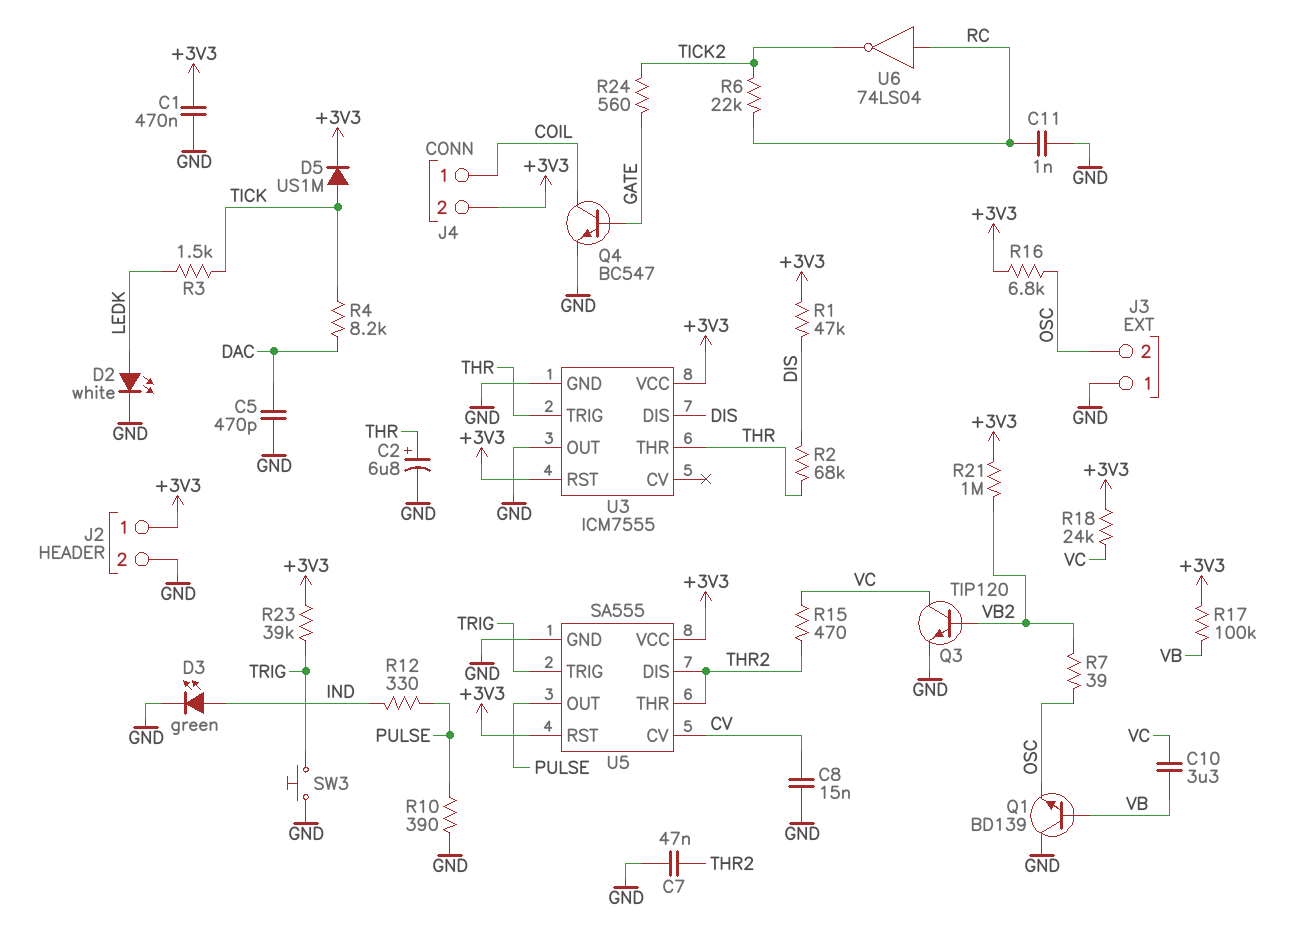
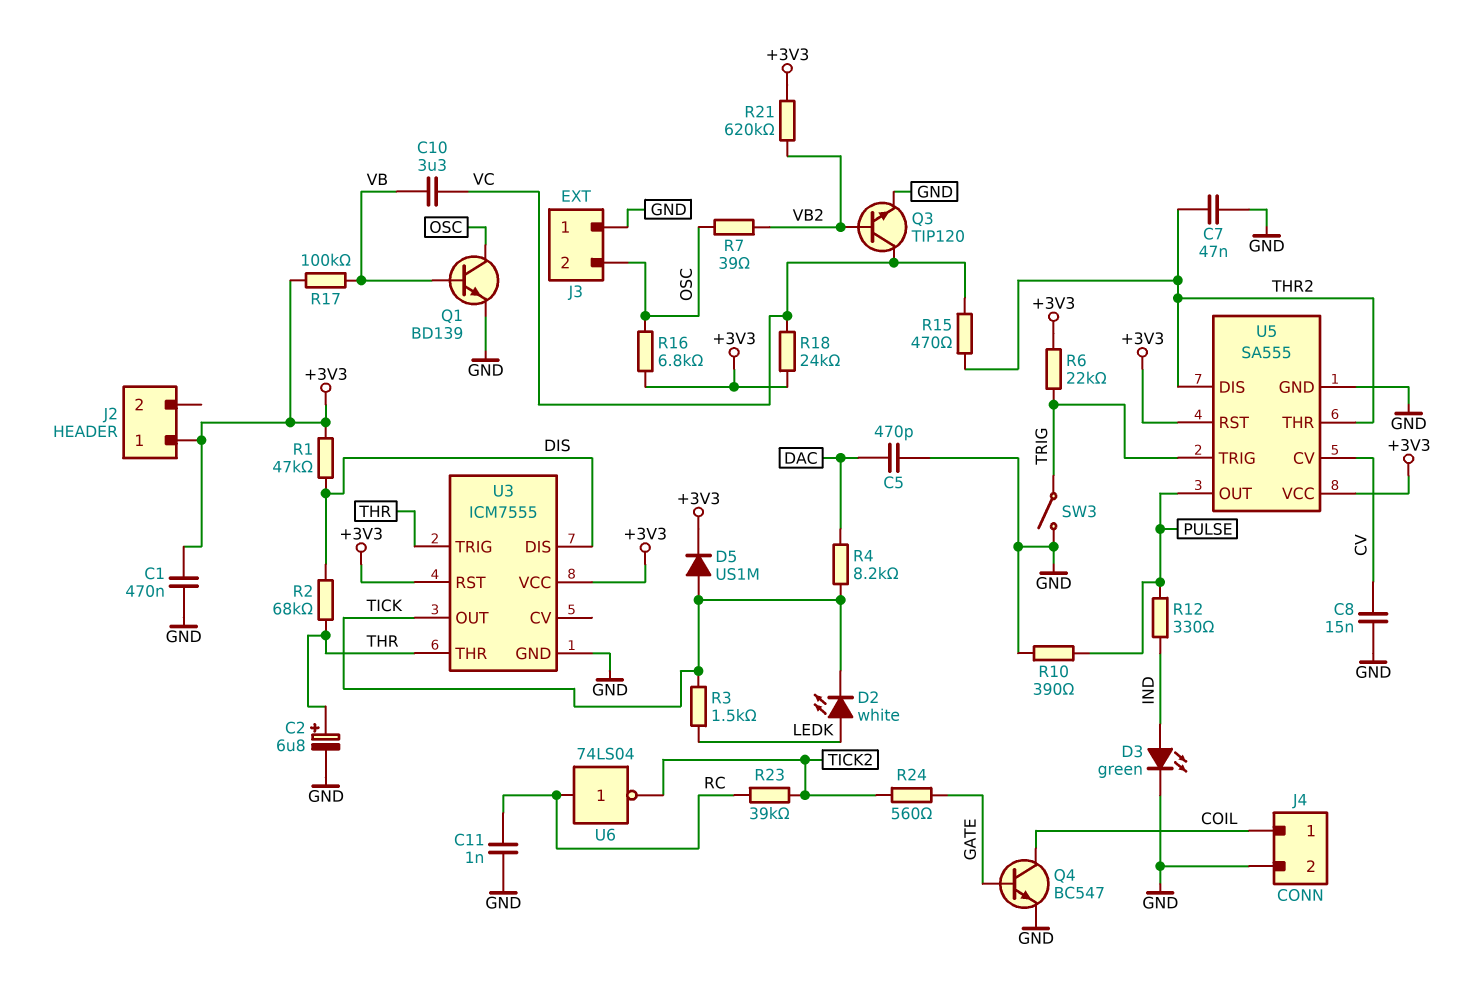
D2: LED white (A LEDK, K GND) -> LED white (A LEDK, K TICK)
J2 pin 2: GND -> none
J4 pin 2: +3V3 -> GND
Q1: NPN BD139 (B VB, C GND, E OSC) -> NPN BD139 (B VB, C OSC, E GND)
R6: 22k (RC, TICK2) -> 22k (+3V3, TRIG)
R21: 1M (+3V3, VB2) -> 620k (+3V3, VB2)
R23: 39k (+3V3, TRIG) -> 39k (RC, TICK2)
SW3: button (GND, TRIG) -> switch (GND, TRIG)
U3 pin OUT: GND -> TICK

